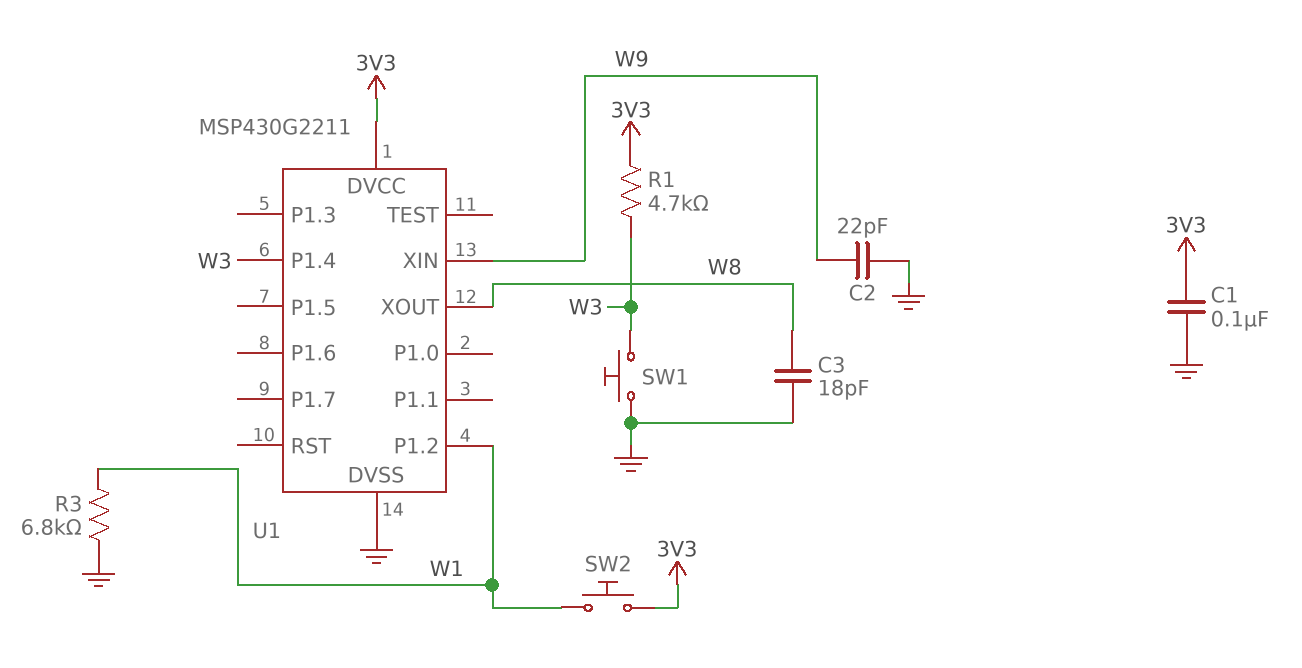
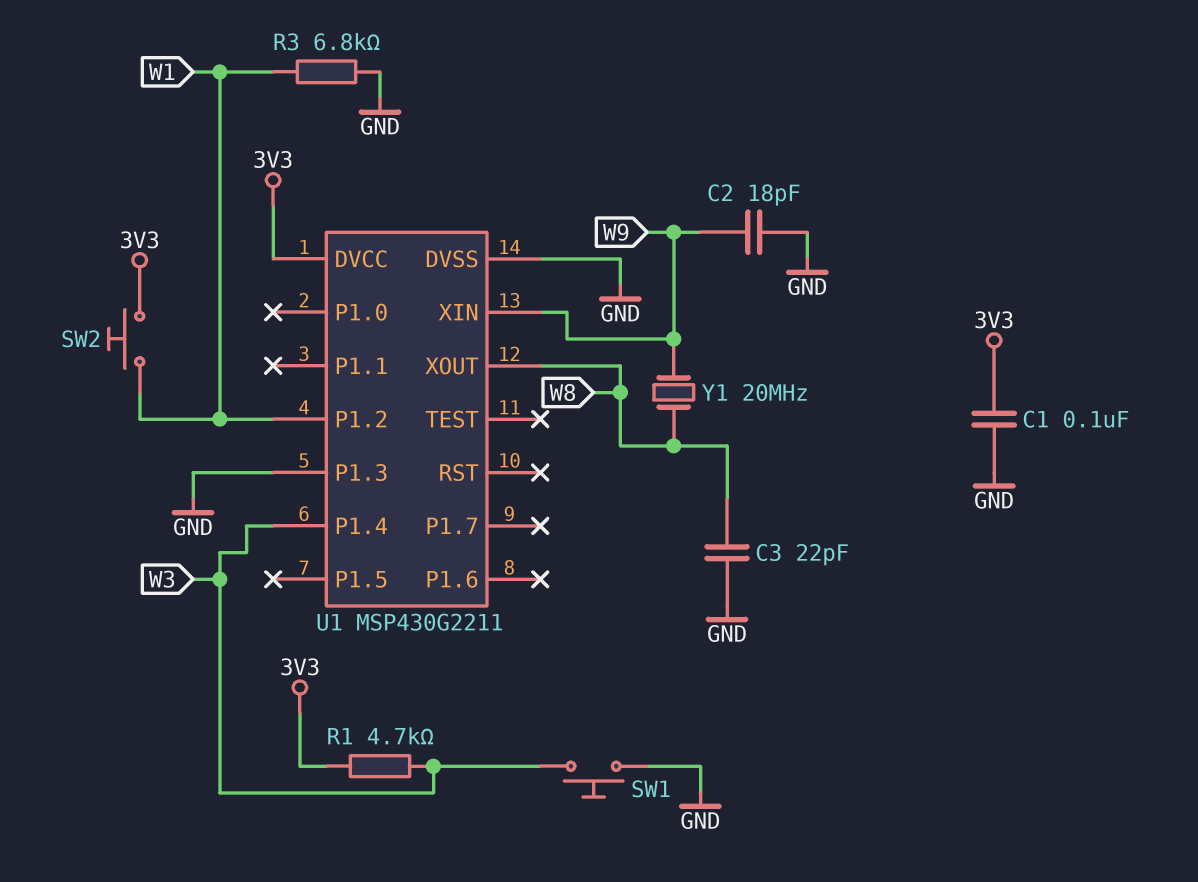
C2: 22pF (GND, W9) -> 18pF (GND, W9)
C3: 18pF (GND, W8) -> 22pF (GND, W8)
U1 pin P1.3: none -> GND
Y1: none -> 20MHz (W8, W9)

